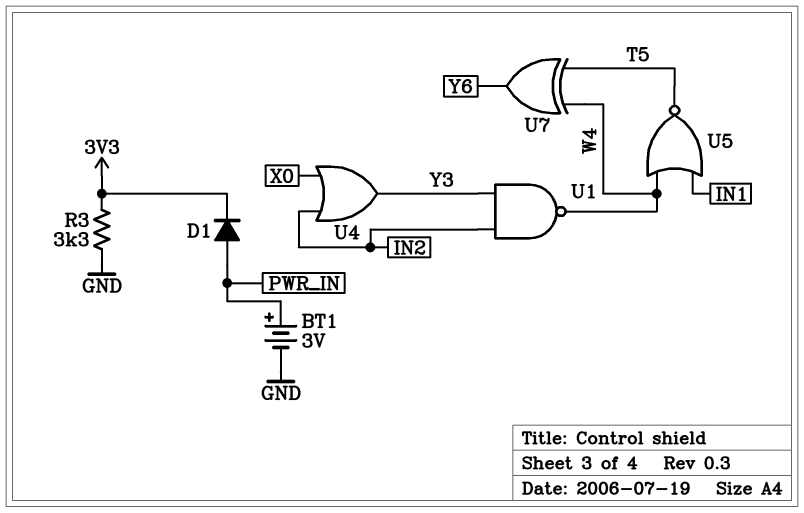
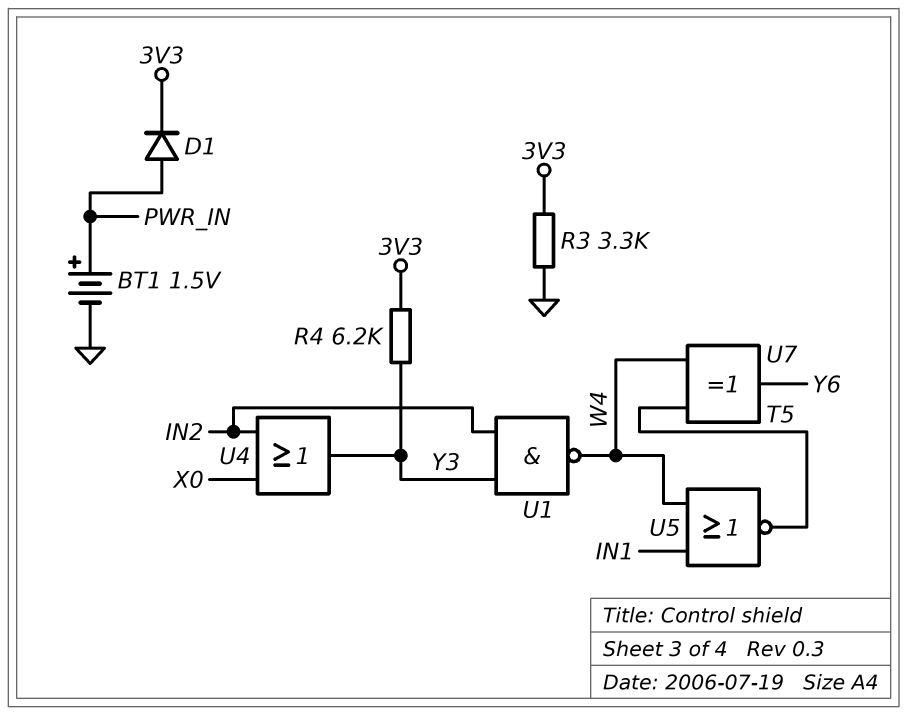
BT1: 3V (plus PWR_IN, minus GND) -> 1.5V (plus PWR_IN, minus GND)
R4: none -> 6.2k (3V3, Y3)

